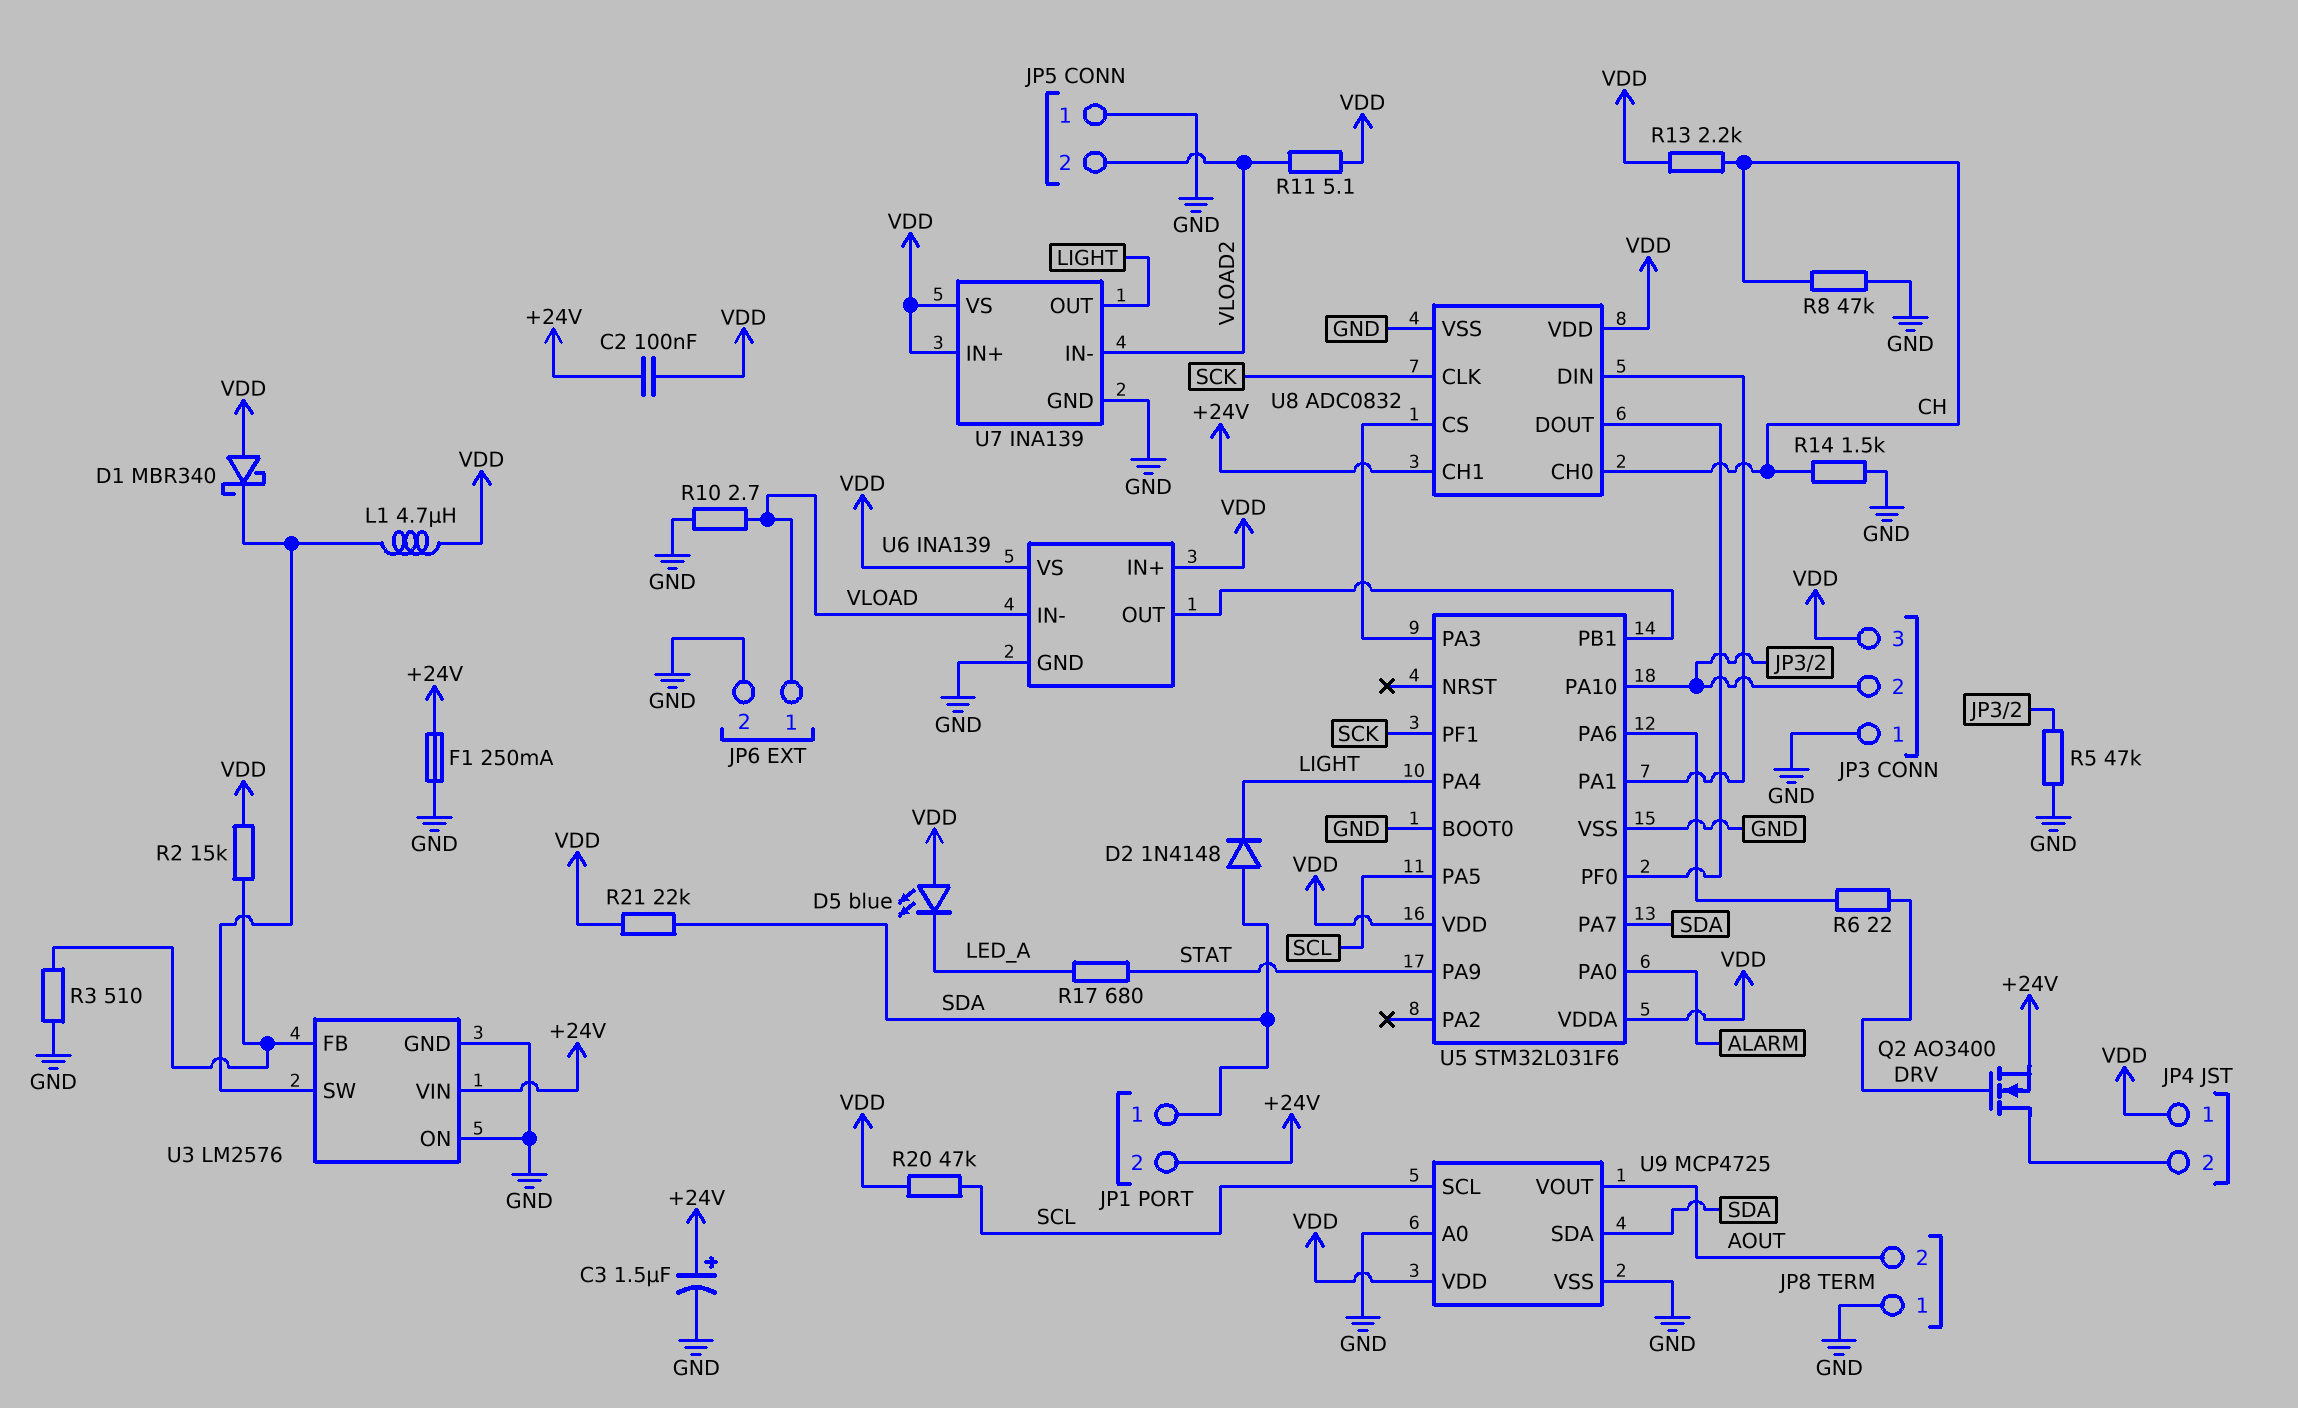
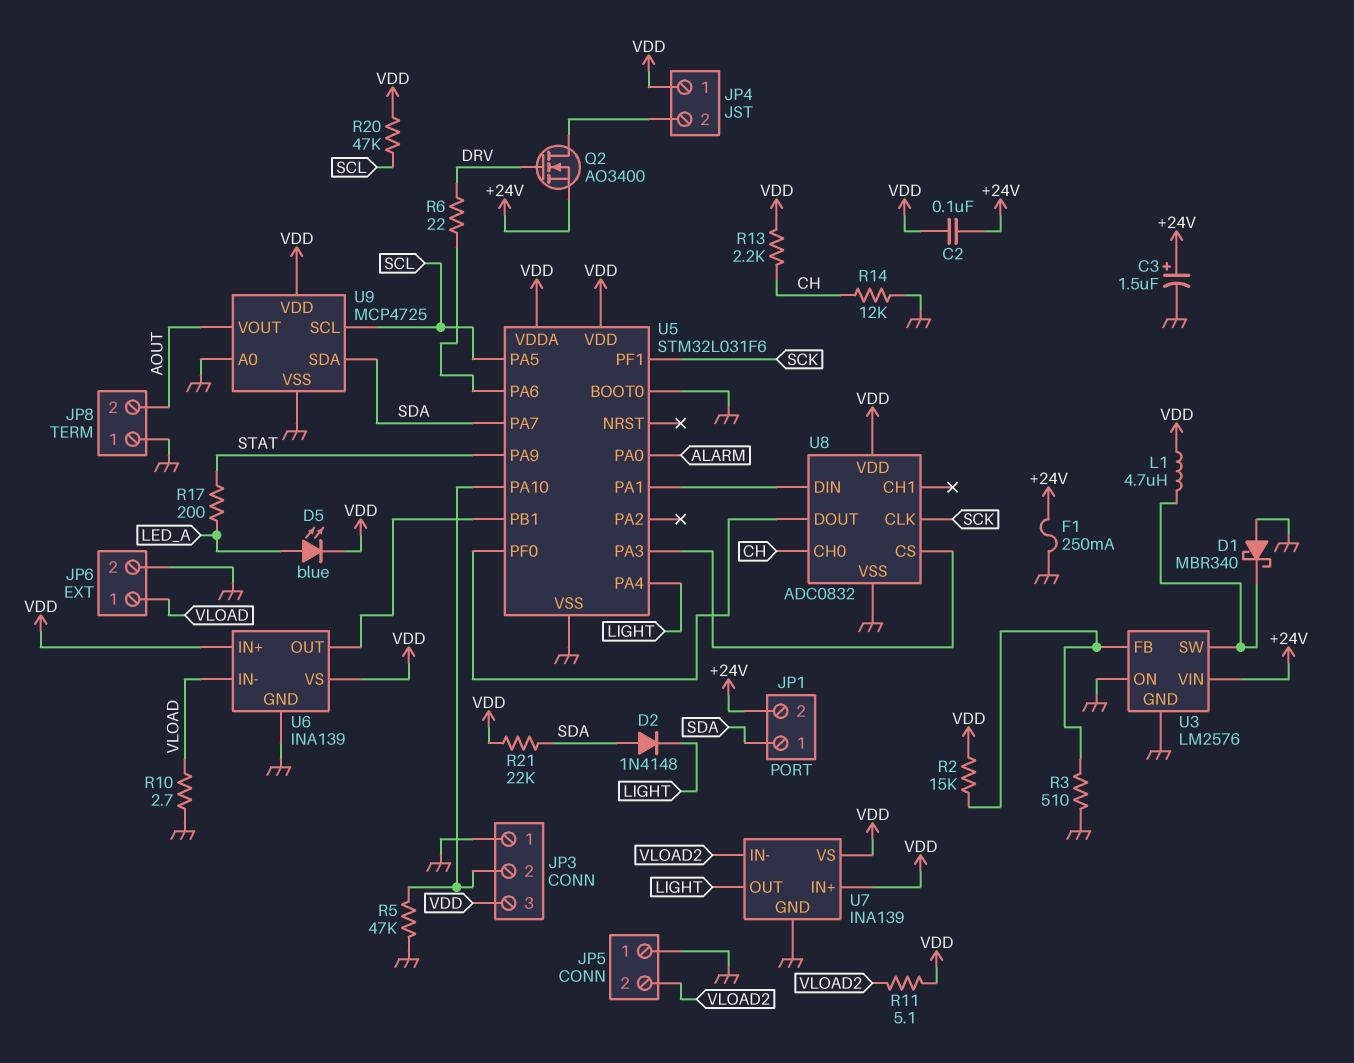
D1: schottky MBR340 (A VDD, K U3/SW) -> schottky MBR340 (A GND, K U3/SW)
D5: LED blue (A VDD, K LED_A) -> LED blue (A LED_A, K VDD)
R8: 47k (CH, GND) -> none
R14: 1.5k (CH, GND) -> 12k (CH, GND)
R17: 680 (LED_A, STAT) -> 200 (LED_A, STAT)
U8 pin CH1: +24V -> none

